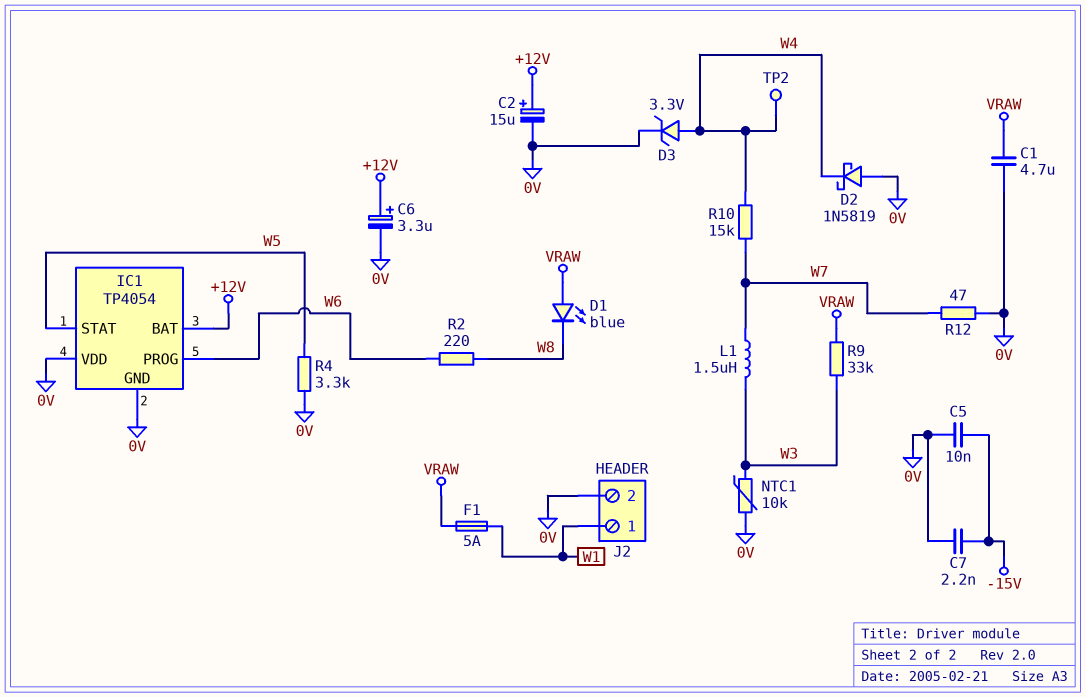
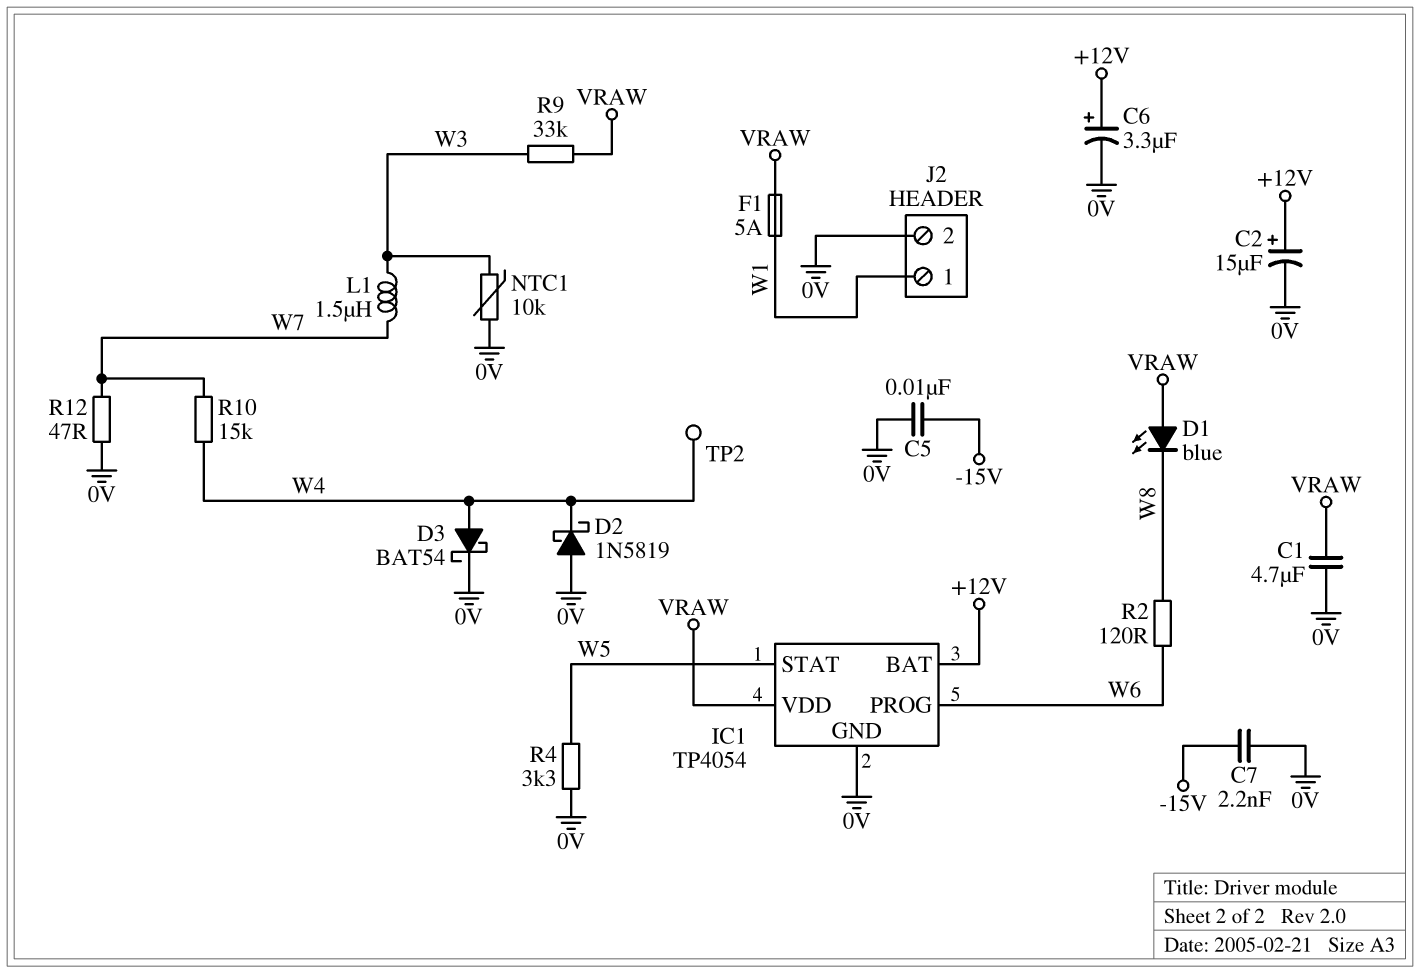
D3: zener 3.3V (A W4, K 0V) -> schottky BAT54 (A W4, K 0V)
IC1 pin VDD: 0V -> VRAW
R2: 220 (W6, W8) -> 120 (W6, W8)

